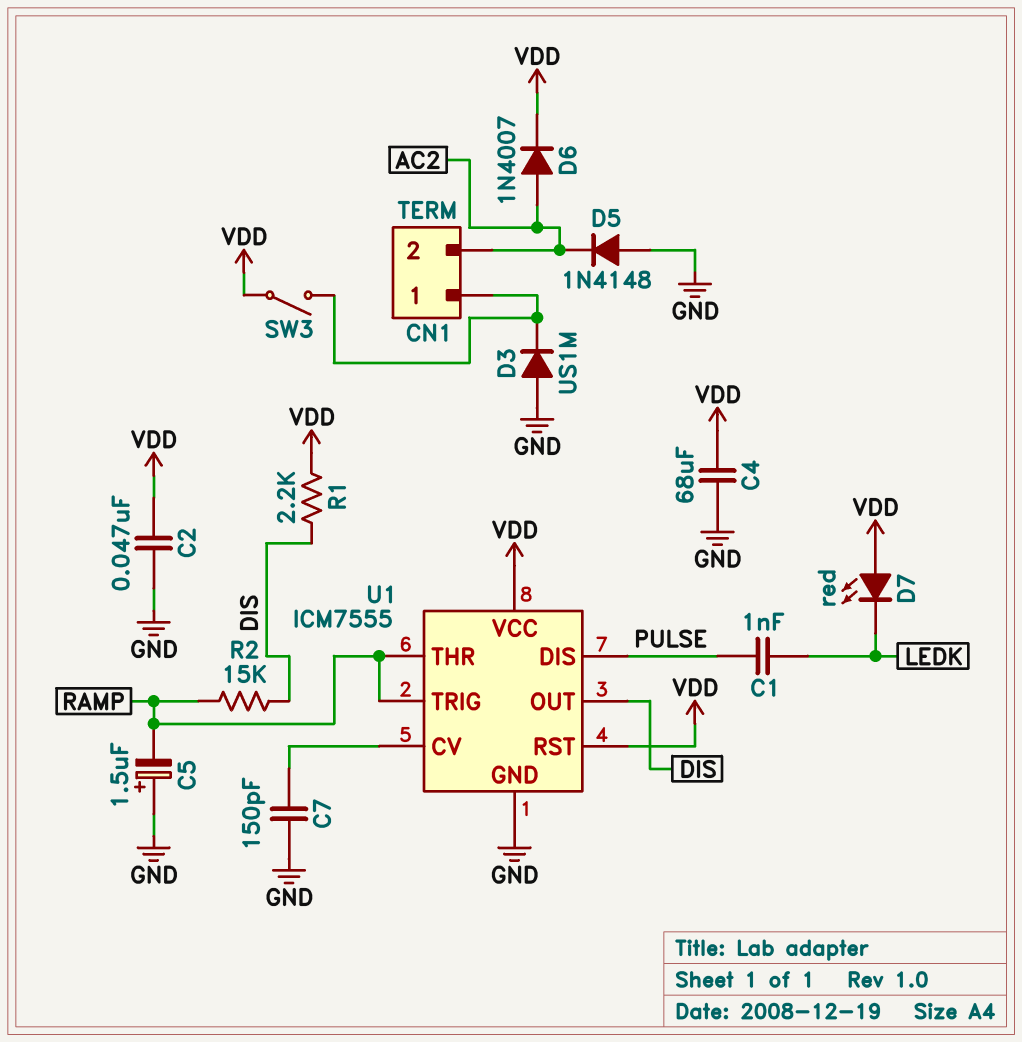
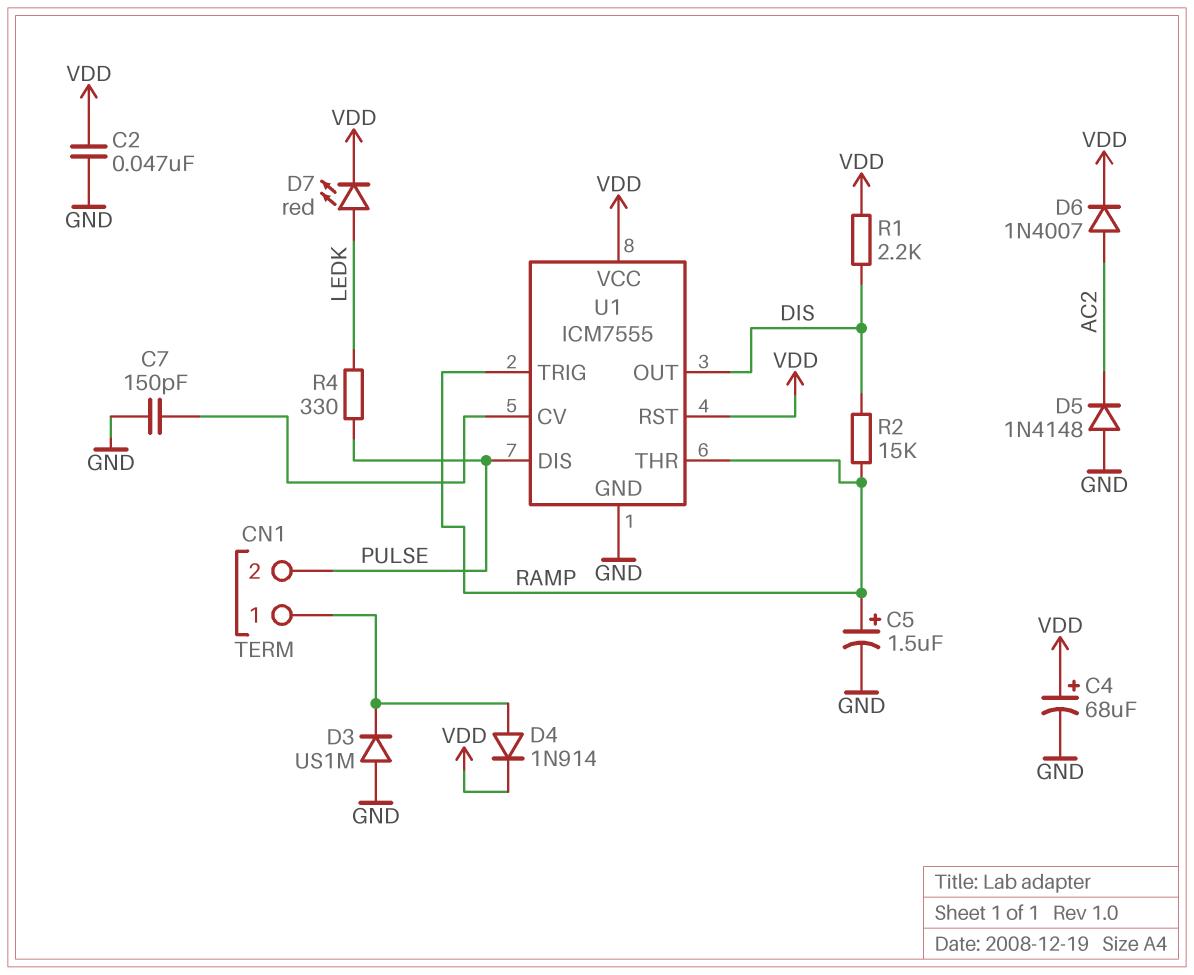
C1: 1nF (LEDK, PULSE) -> none
C4: 68uF (GND, VDD) -> 68uF (plus VDD, minus GND)
C5: 1.5uF (plus GND, minus RAMP) -> 1.5uF (plus RAMP, minus GND)
CN1 pin 2: AC2 -> PULSE
D4: none -> diode 1N914 (A CN1/1, K VDD)
D7: LED red (A VDD, K LEDK) -> LED red (A LEDK, K VDD)
R4: none -> 330 (LEDK, PULSE)
SW3: switch (CN1/1, VDD) -> none

